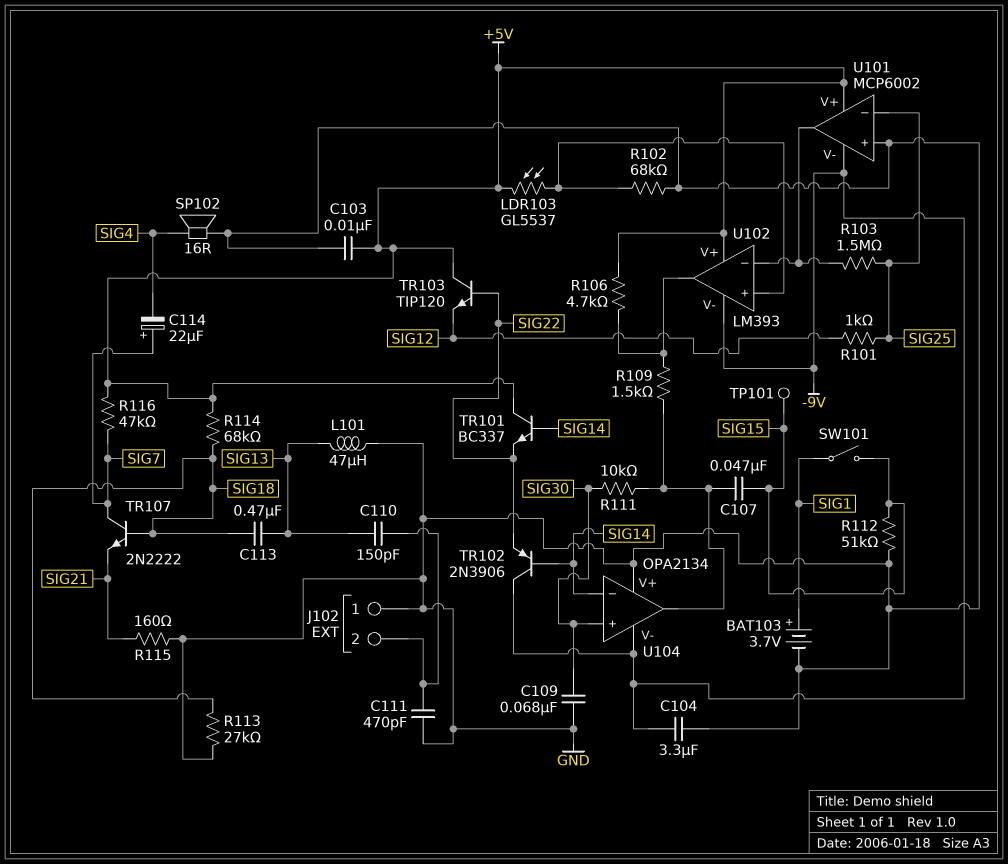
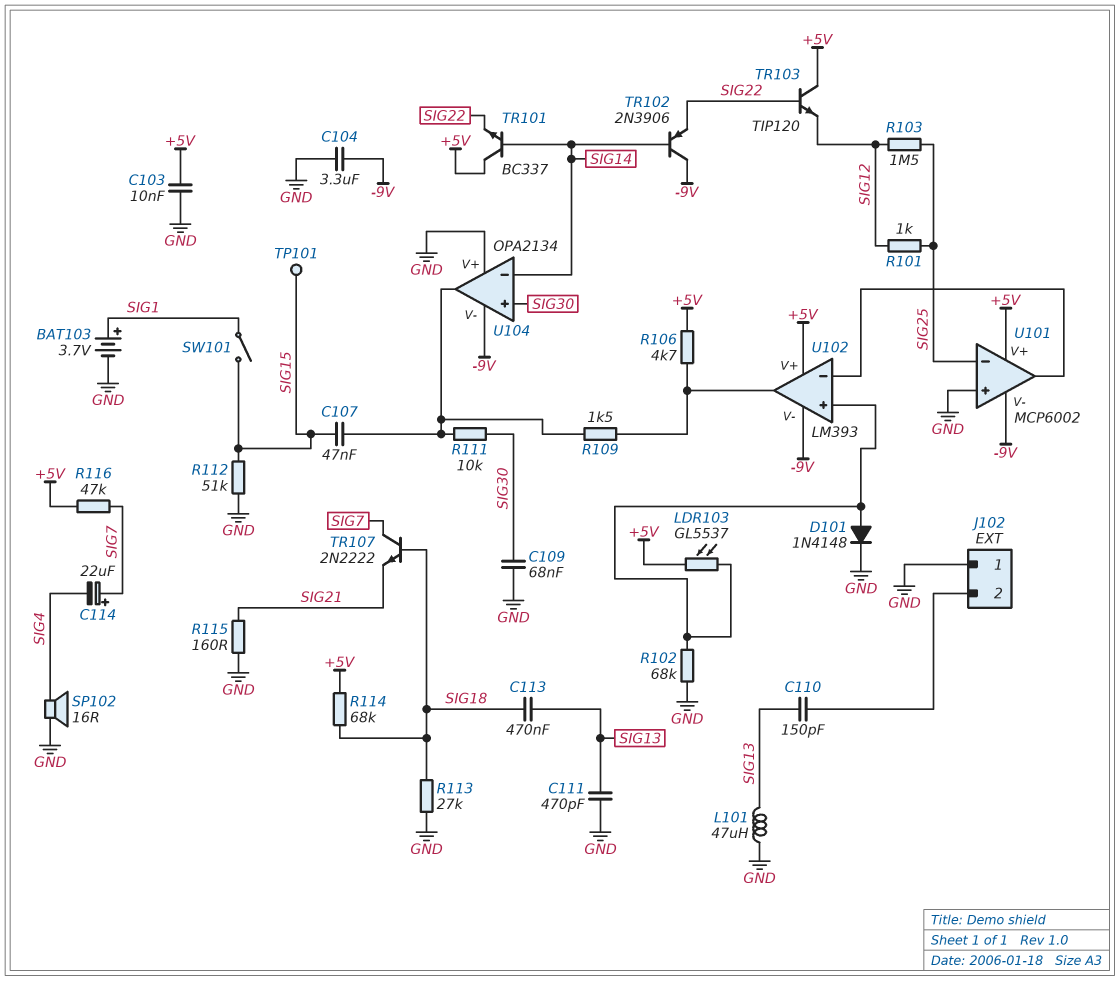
C111: 470pF (GND, J102/2) -> 470pF (GND, SIG13)
D101: none -> diode 1N4148 (A U102/in+, K GND)
R103: 1.5M (SIG25, U101/out) -> 1.5M (SIG12, SIG25)

